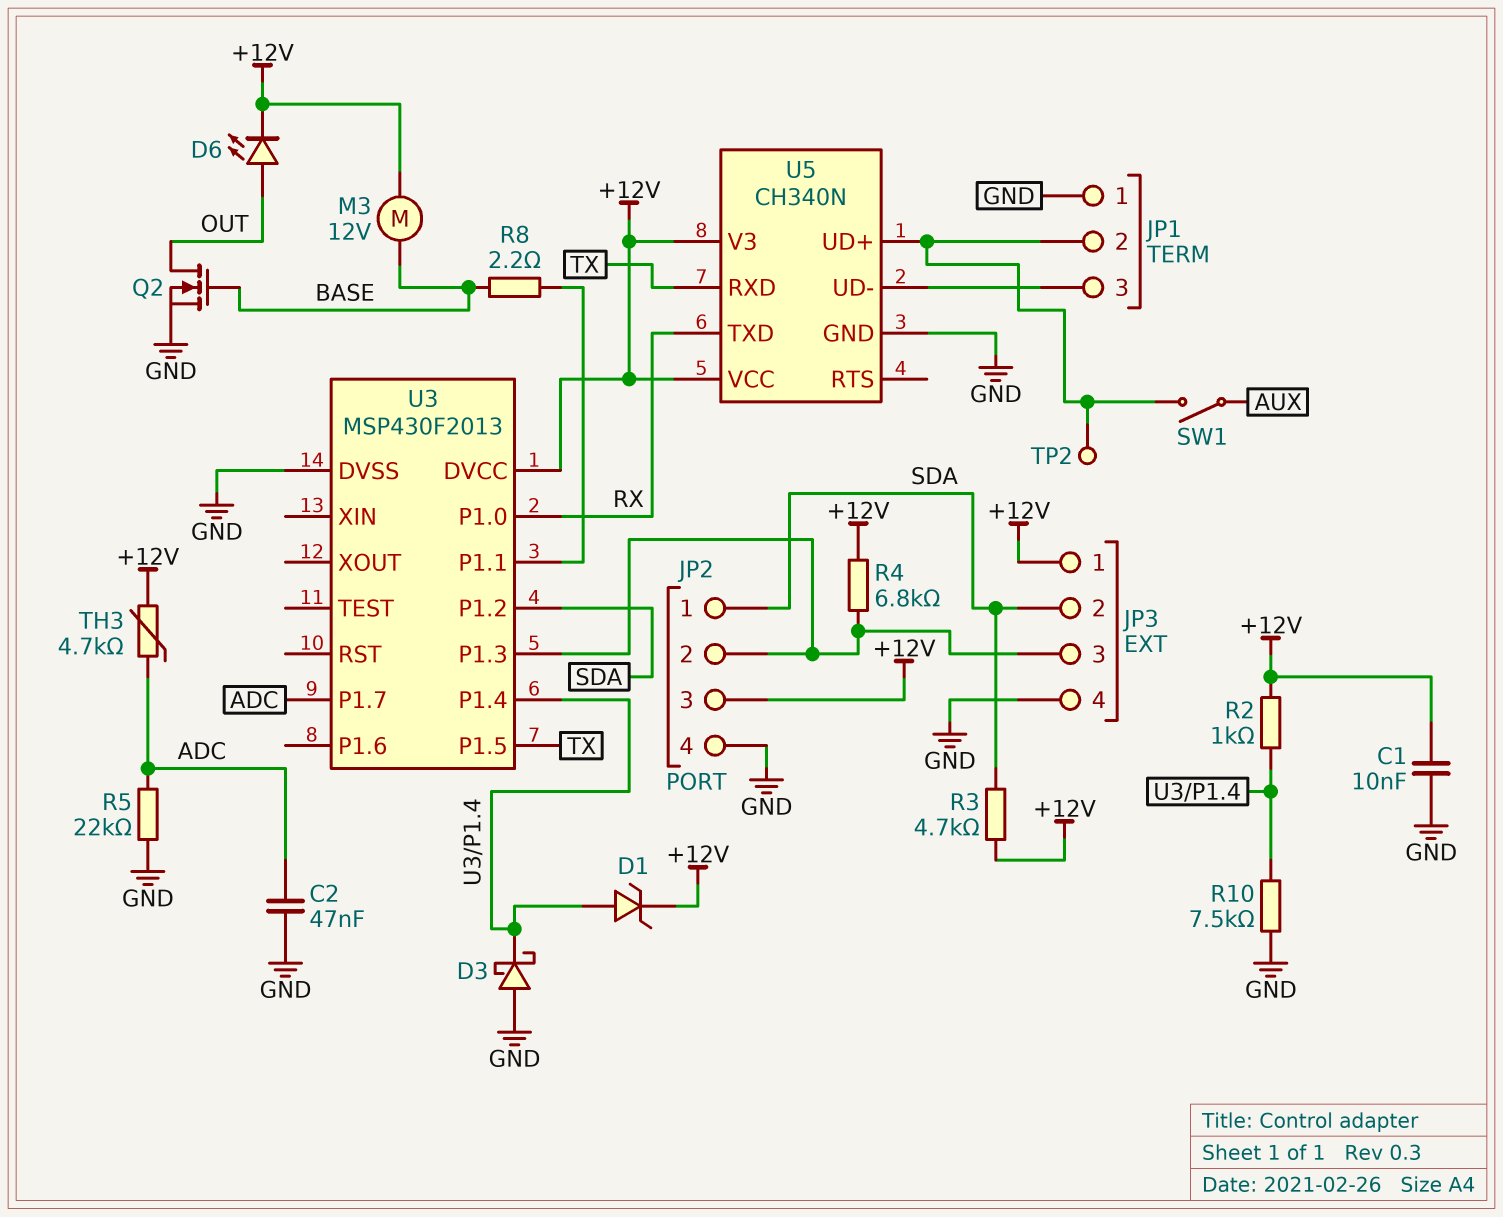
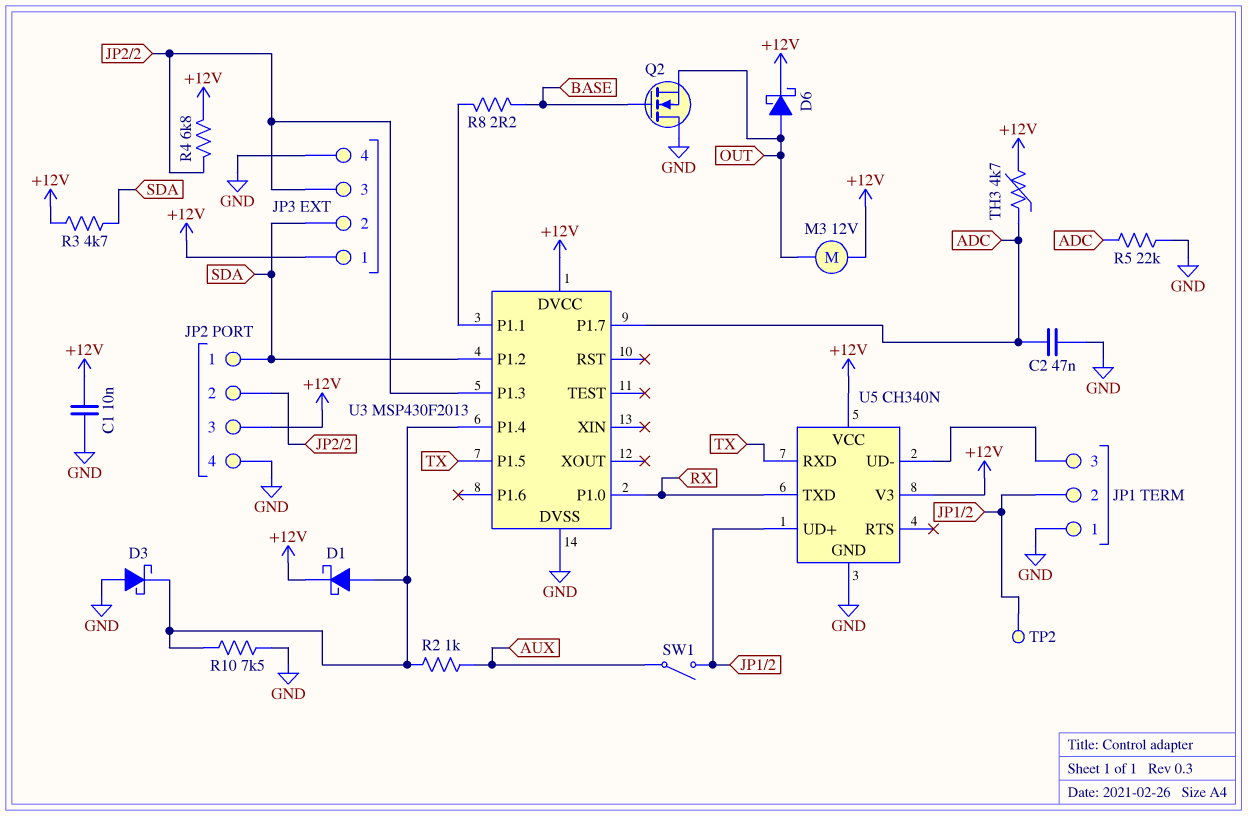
D1: zener (A U3/P1.4, K +12V) -> schottky (A U3/P1.4, K +12V)
D6: LED (A OUT, K +12V) -> schottky (A OUT, K +12V)
M3: motor 12V (+12V, BASE) -> motor 12V (+12V, OUT)
Q2: NMOS (G BASE, D OUT, S GND) -> NMOS (G BASE, D GND, S OUT)
R2: 1k (+12V, U3/P1.4) -> 1k (AUX, U3/P1.4)

